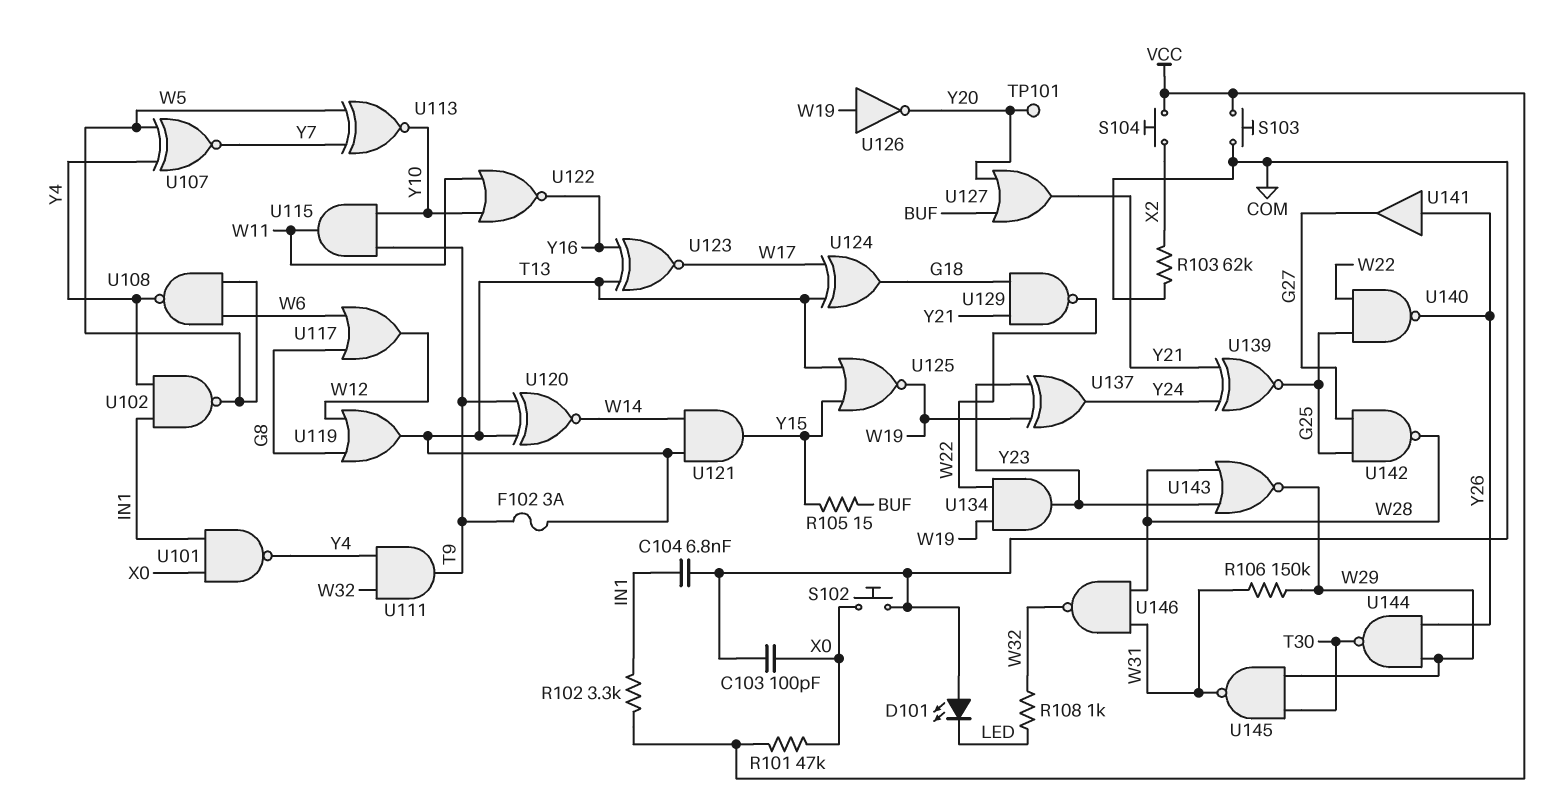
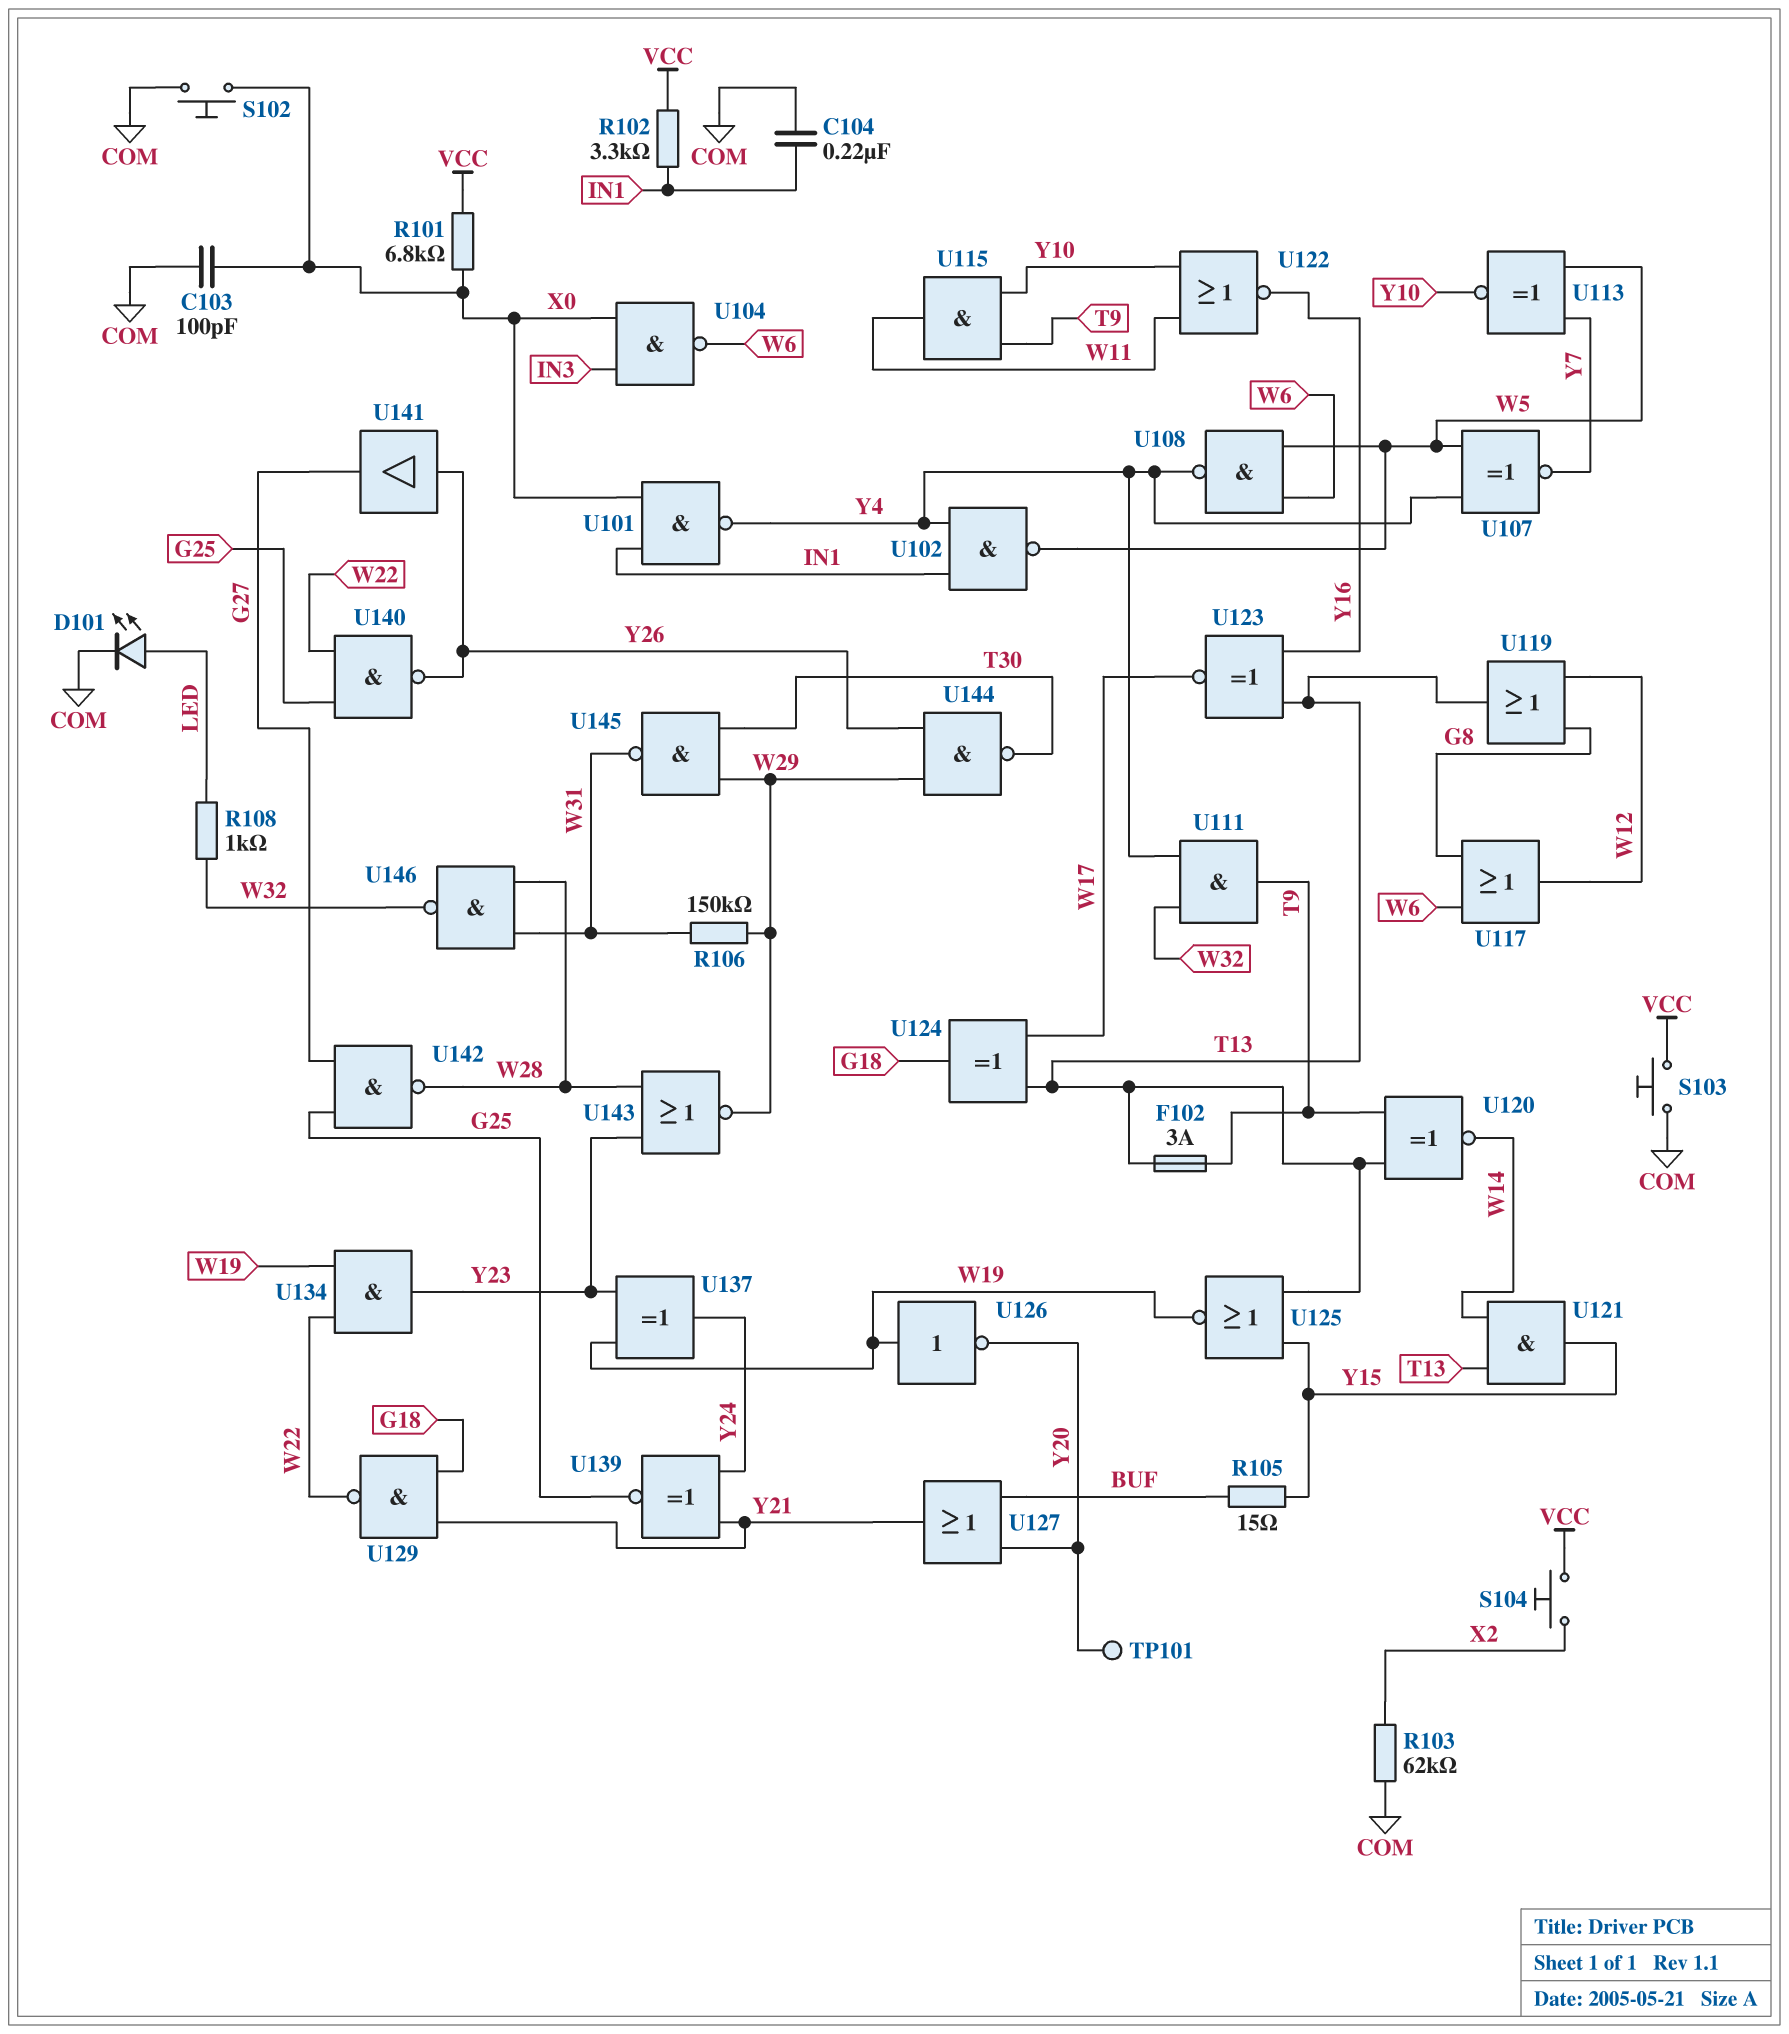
C104: 6.8nF (COM, IN1) -> 220nF (COM, IN1)
D101: LED (A COM, K LED) -> LED (A LED, K COM)
R101: 47k (VCC, X0) -> 6.8k (VCC, X0)
U104: none -> NAND (in IN3, in X0, out W6)

